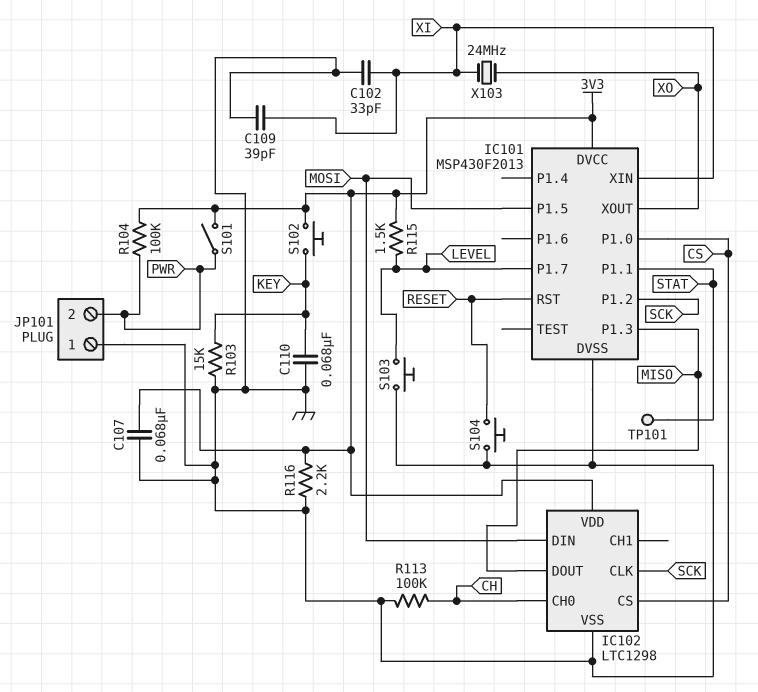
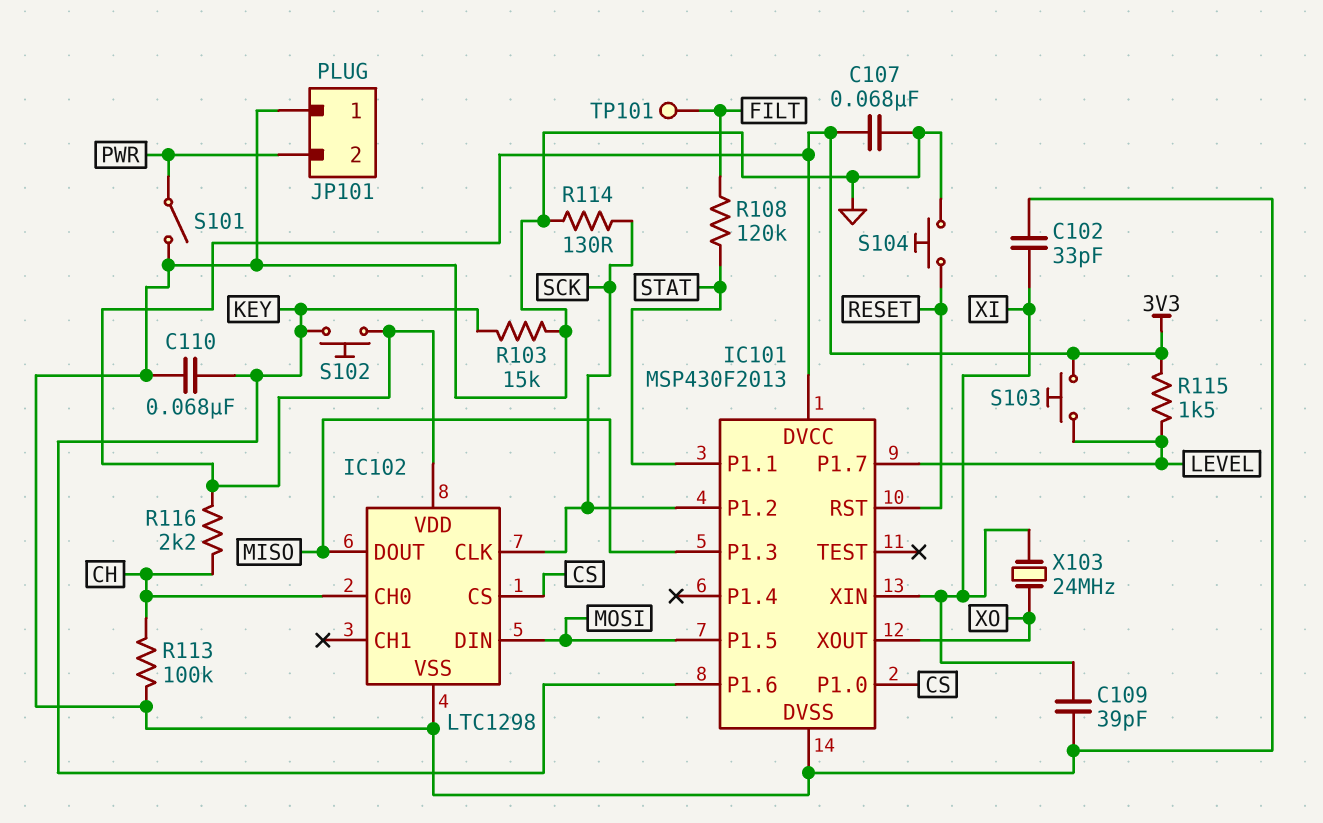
IC101 pin P1.6: none -> KEY
R104: 100k (3V3, PWR) -> none
R108: none -> 120k (FILT, STAT)
R114: none -> 130 (GND, SCK)
R116: 2.2k (3V3, GND) -> 2.2k (3V3, CH)
S101: switch (3V3, PWR) -> switch (GND, PWR)
S103: button (GND, LEVEL) -> button (3V3, LEVEL)
TP101: test point (STAT) -> test point (FILT)

